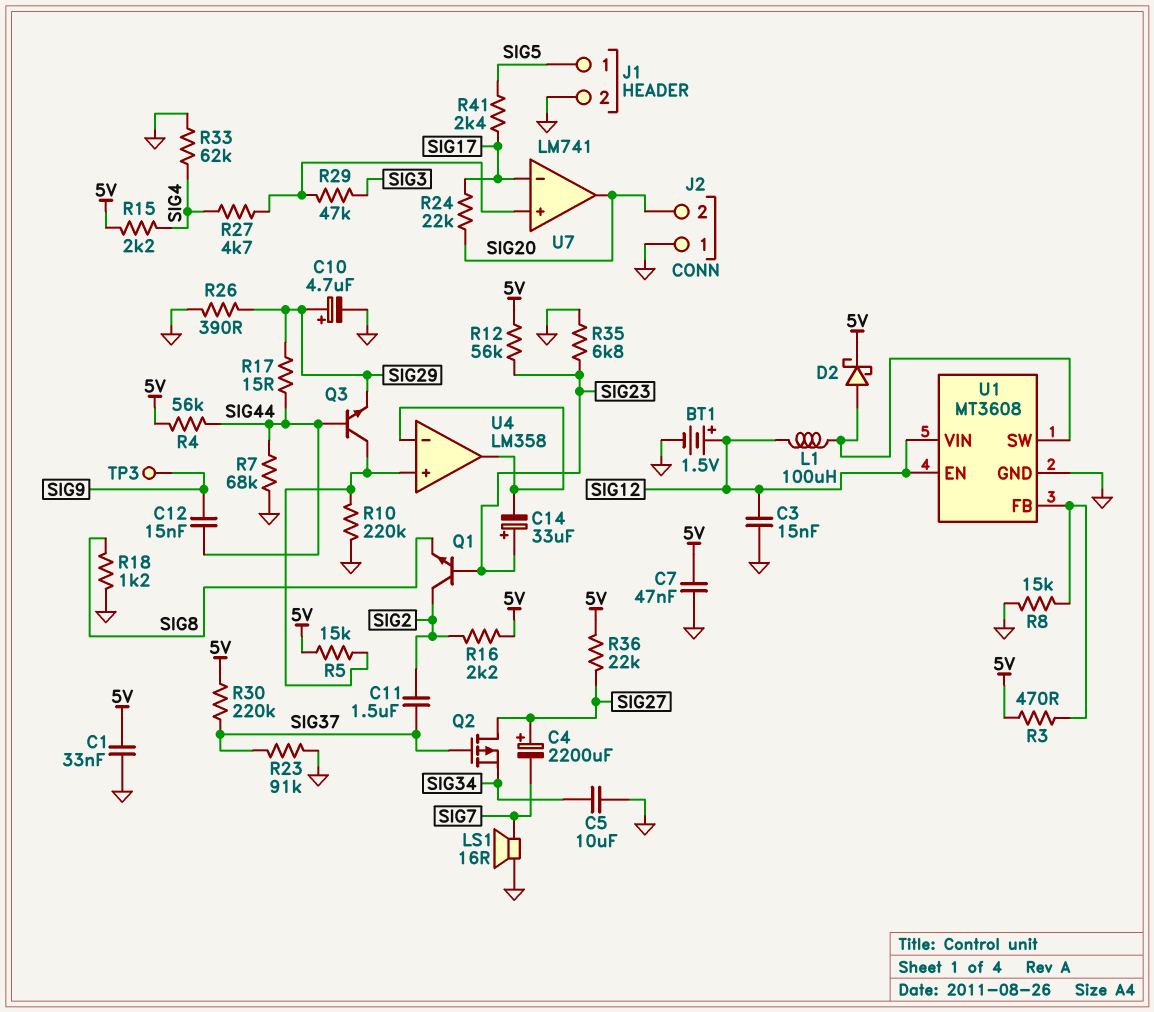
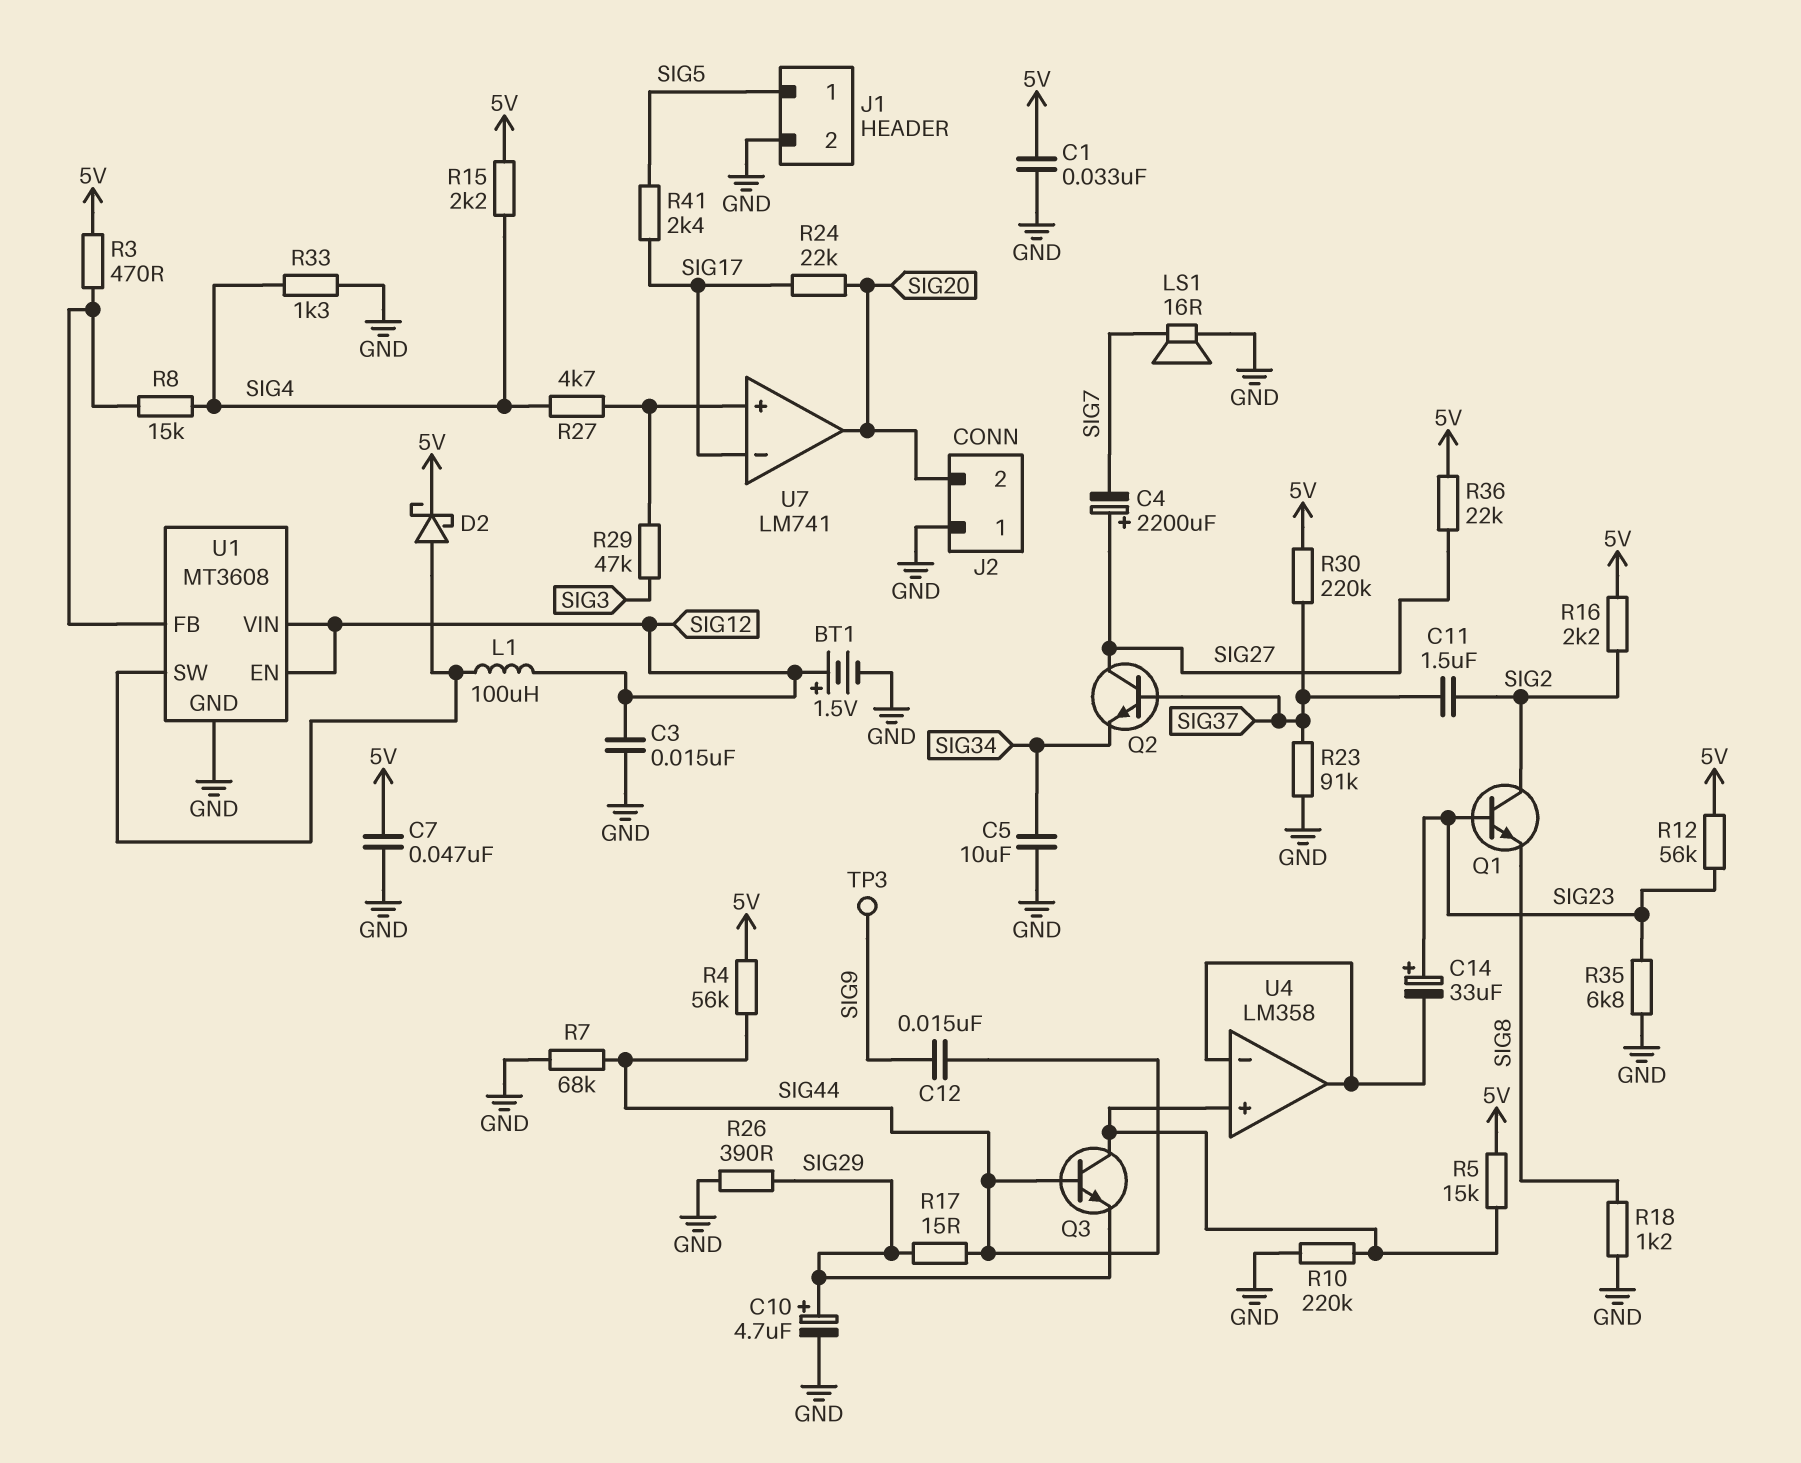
Q2: PMOS (G SIG37, D SIG27, S SIG34) -> NPN (B SIG37, C SIG27, E SIG34)
R8: 15k (GND, U1/FB) -> 15k (SIG4, U1/FB)
R33: 62k (GND, SIG4) -> 1.3k (GND, SIG4)

